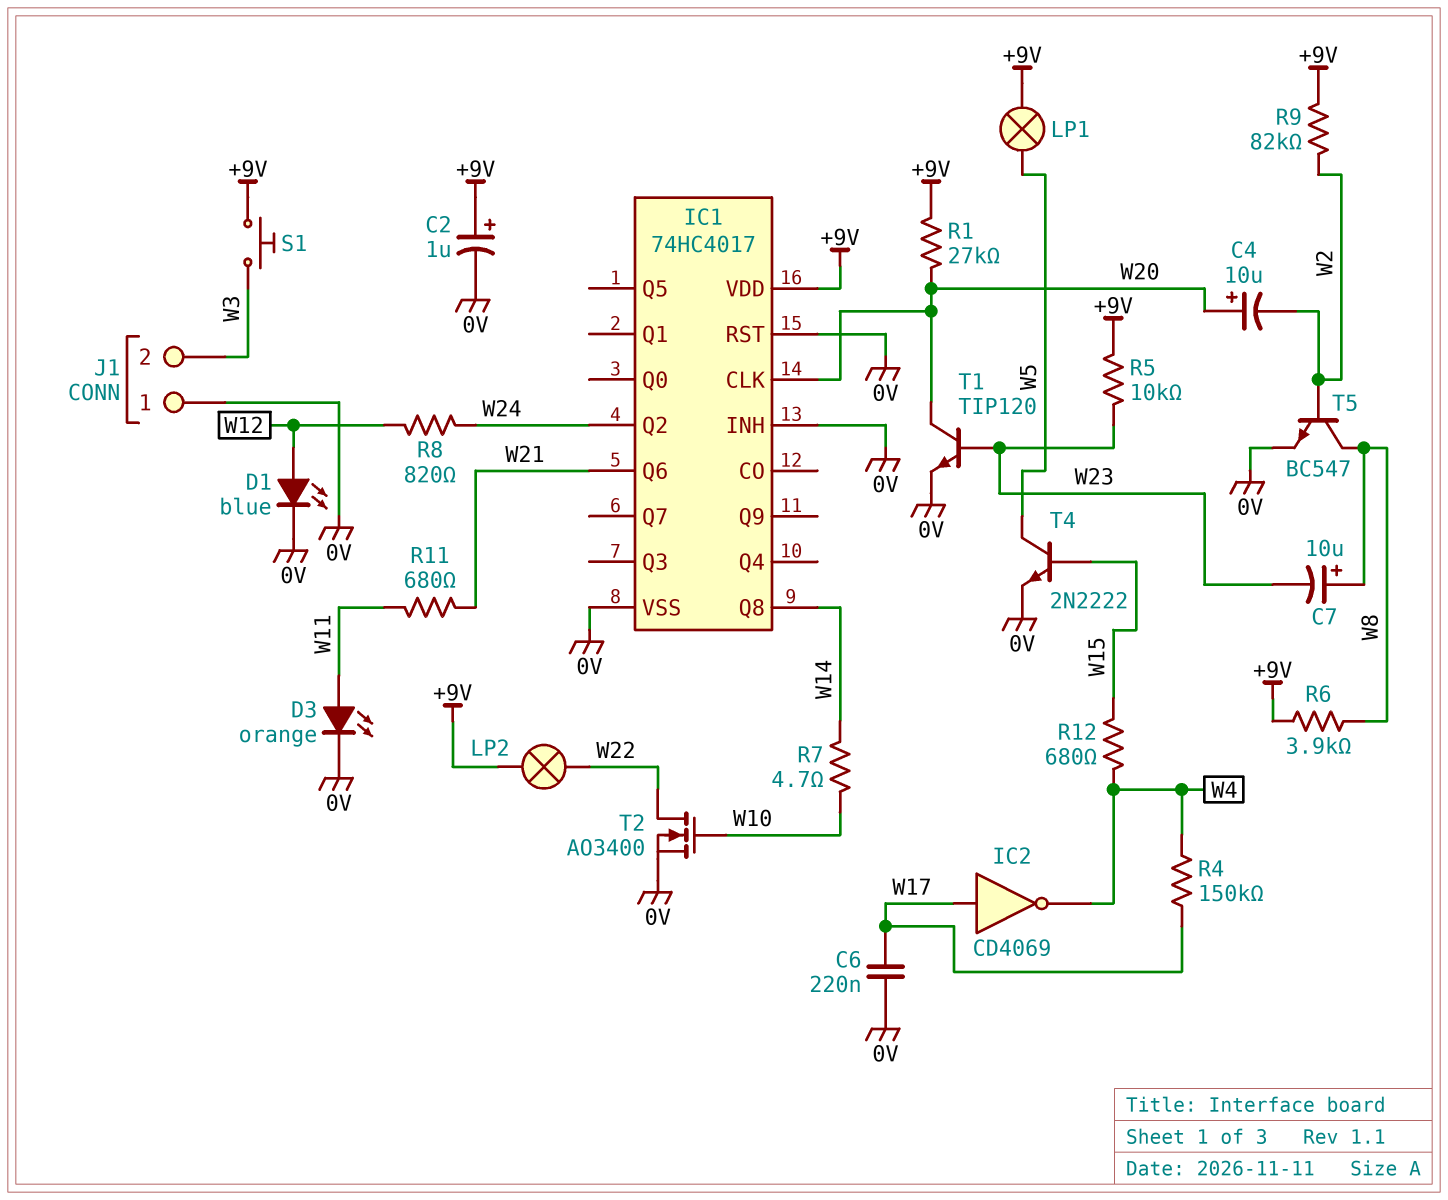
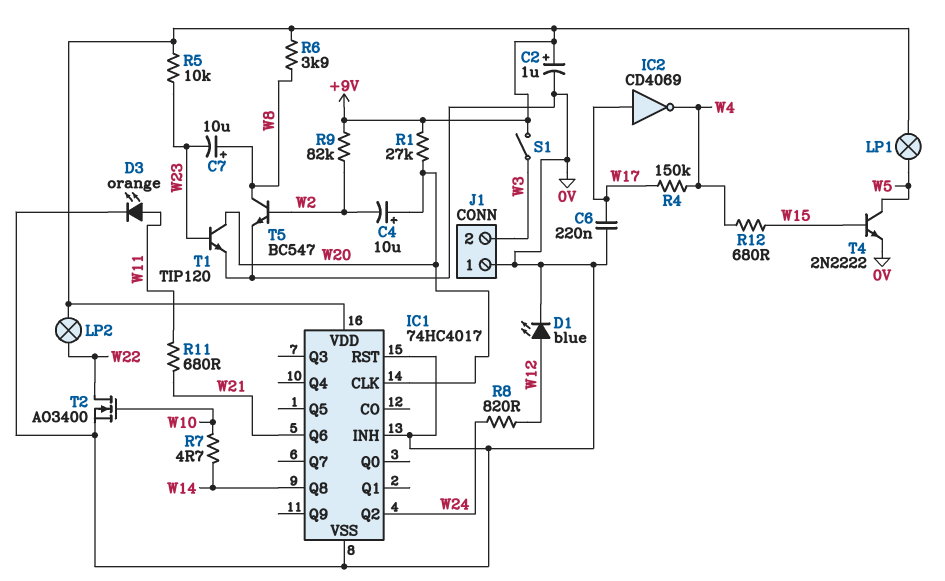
S1: button (+9V, W3) -> switch (+9V, W3)

